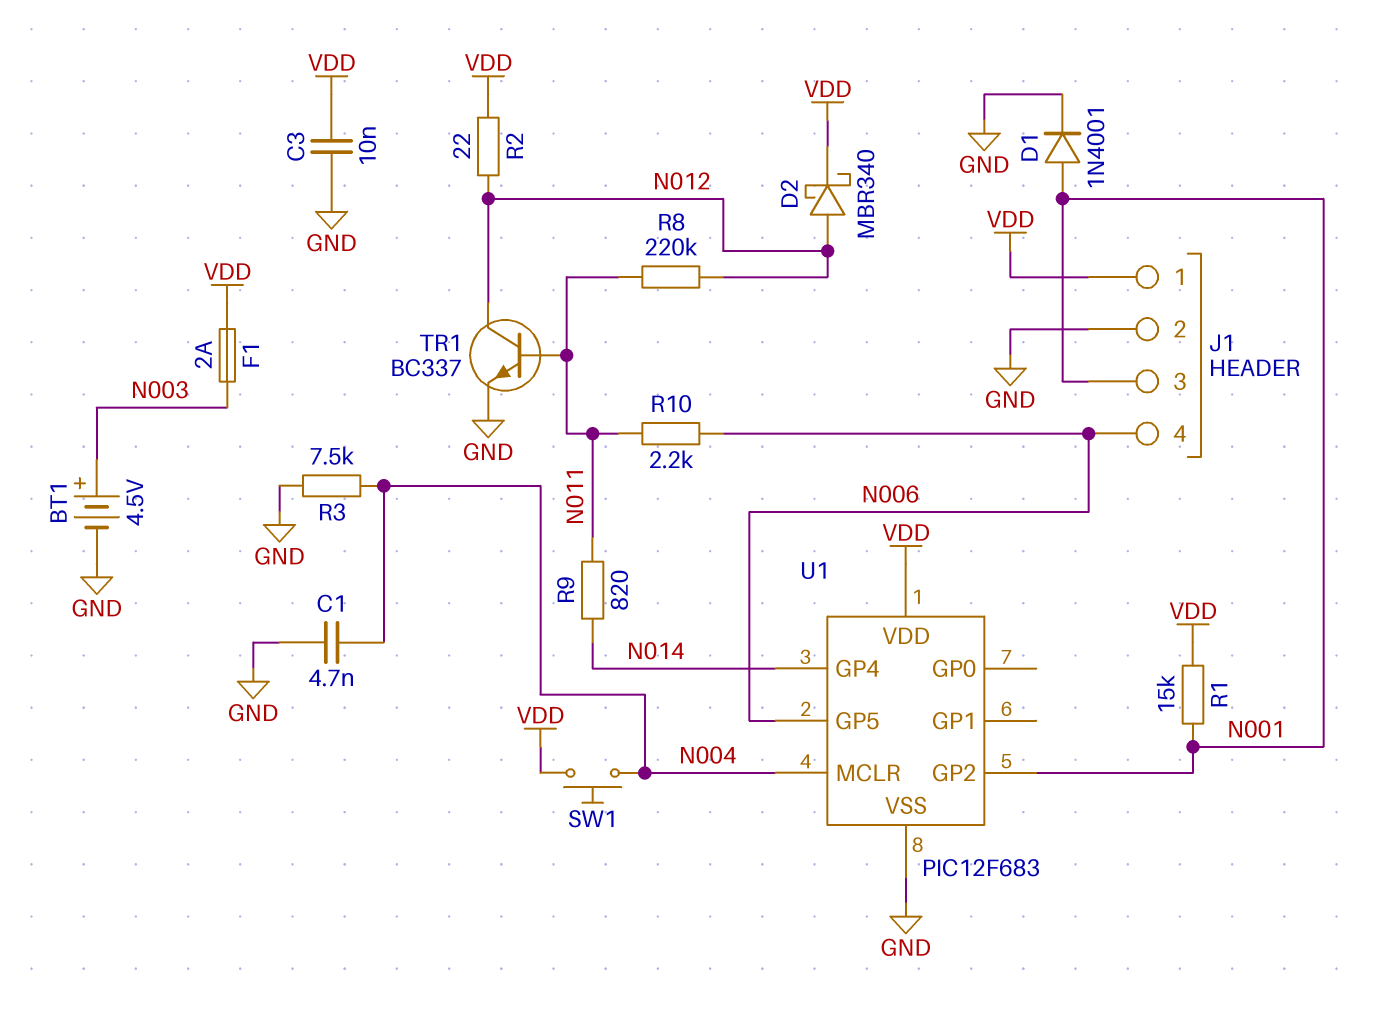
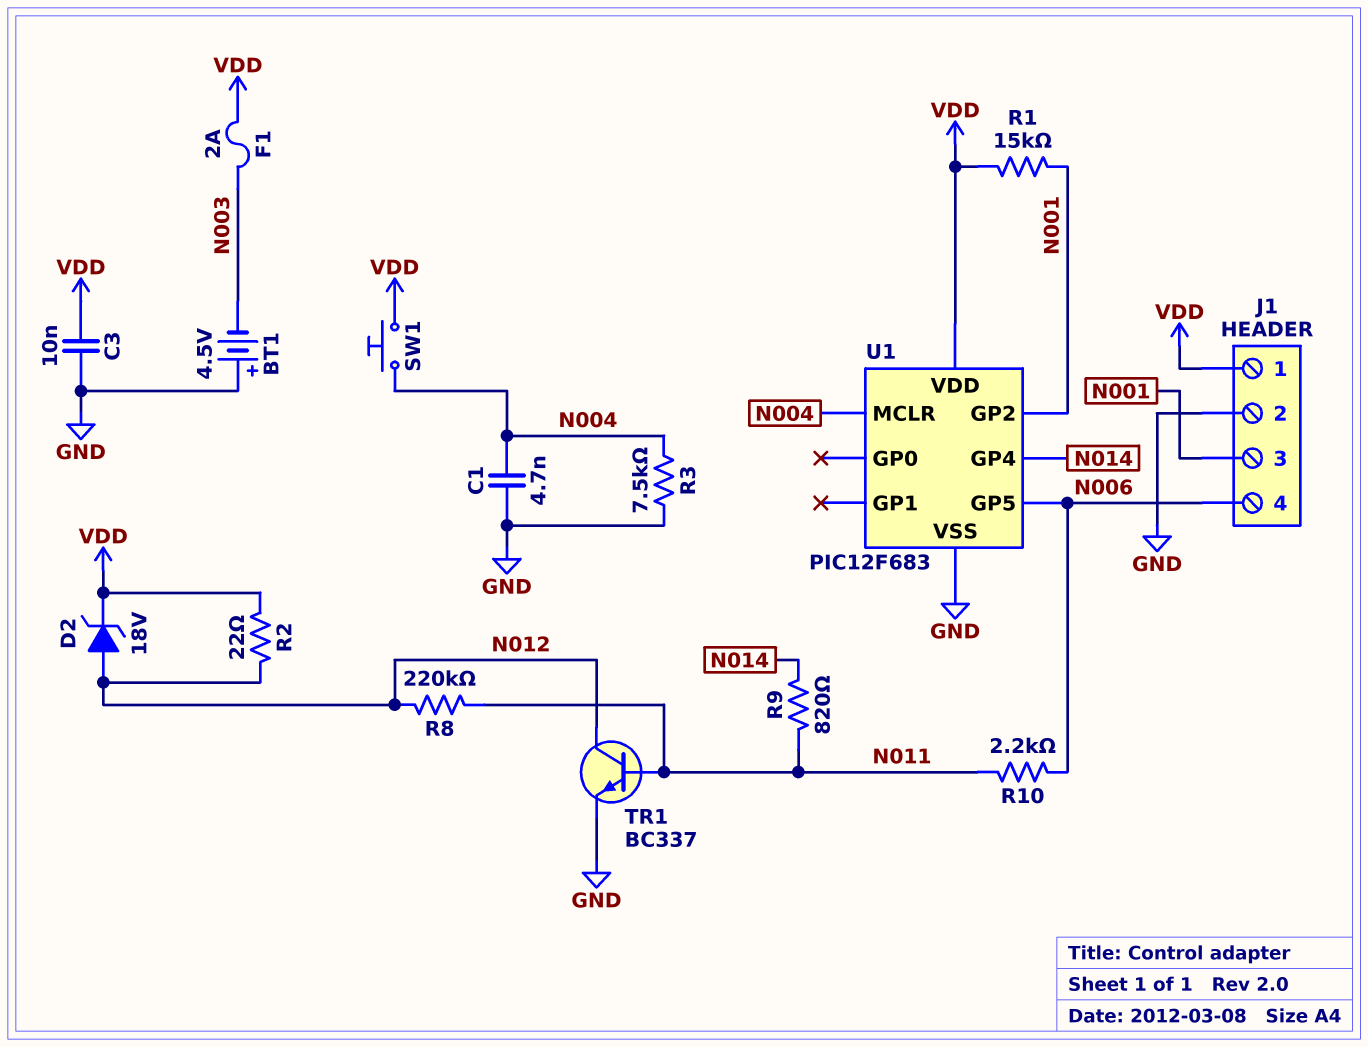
BT1: 4.5V (plus N003, minus GND) -> 4.5V (plus GND, minus N003)
D1: diode 1N4001 (A N001, K GND) -> none
D2: schottky MBR340 (A N012, K VDD) -> zener 18V (A N012, K VDD)

